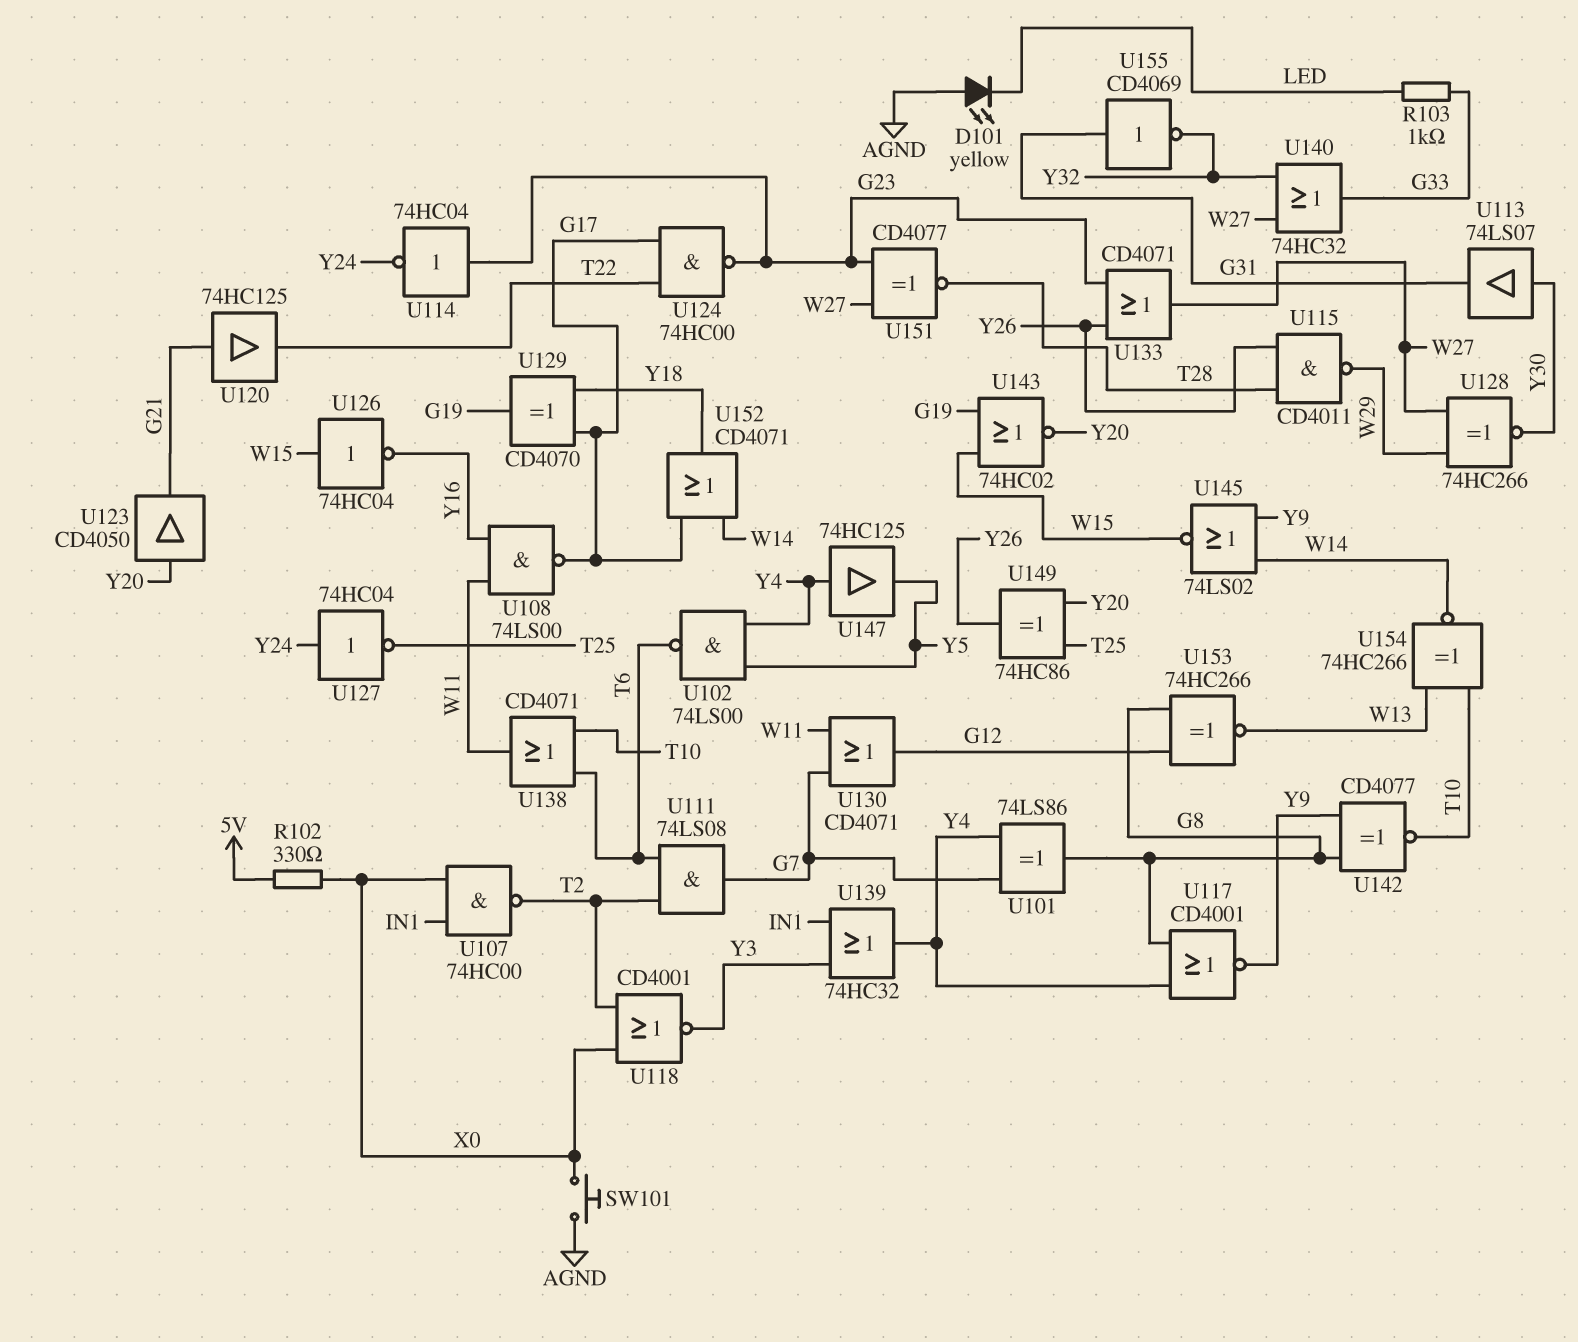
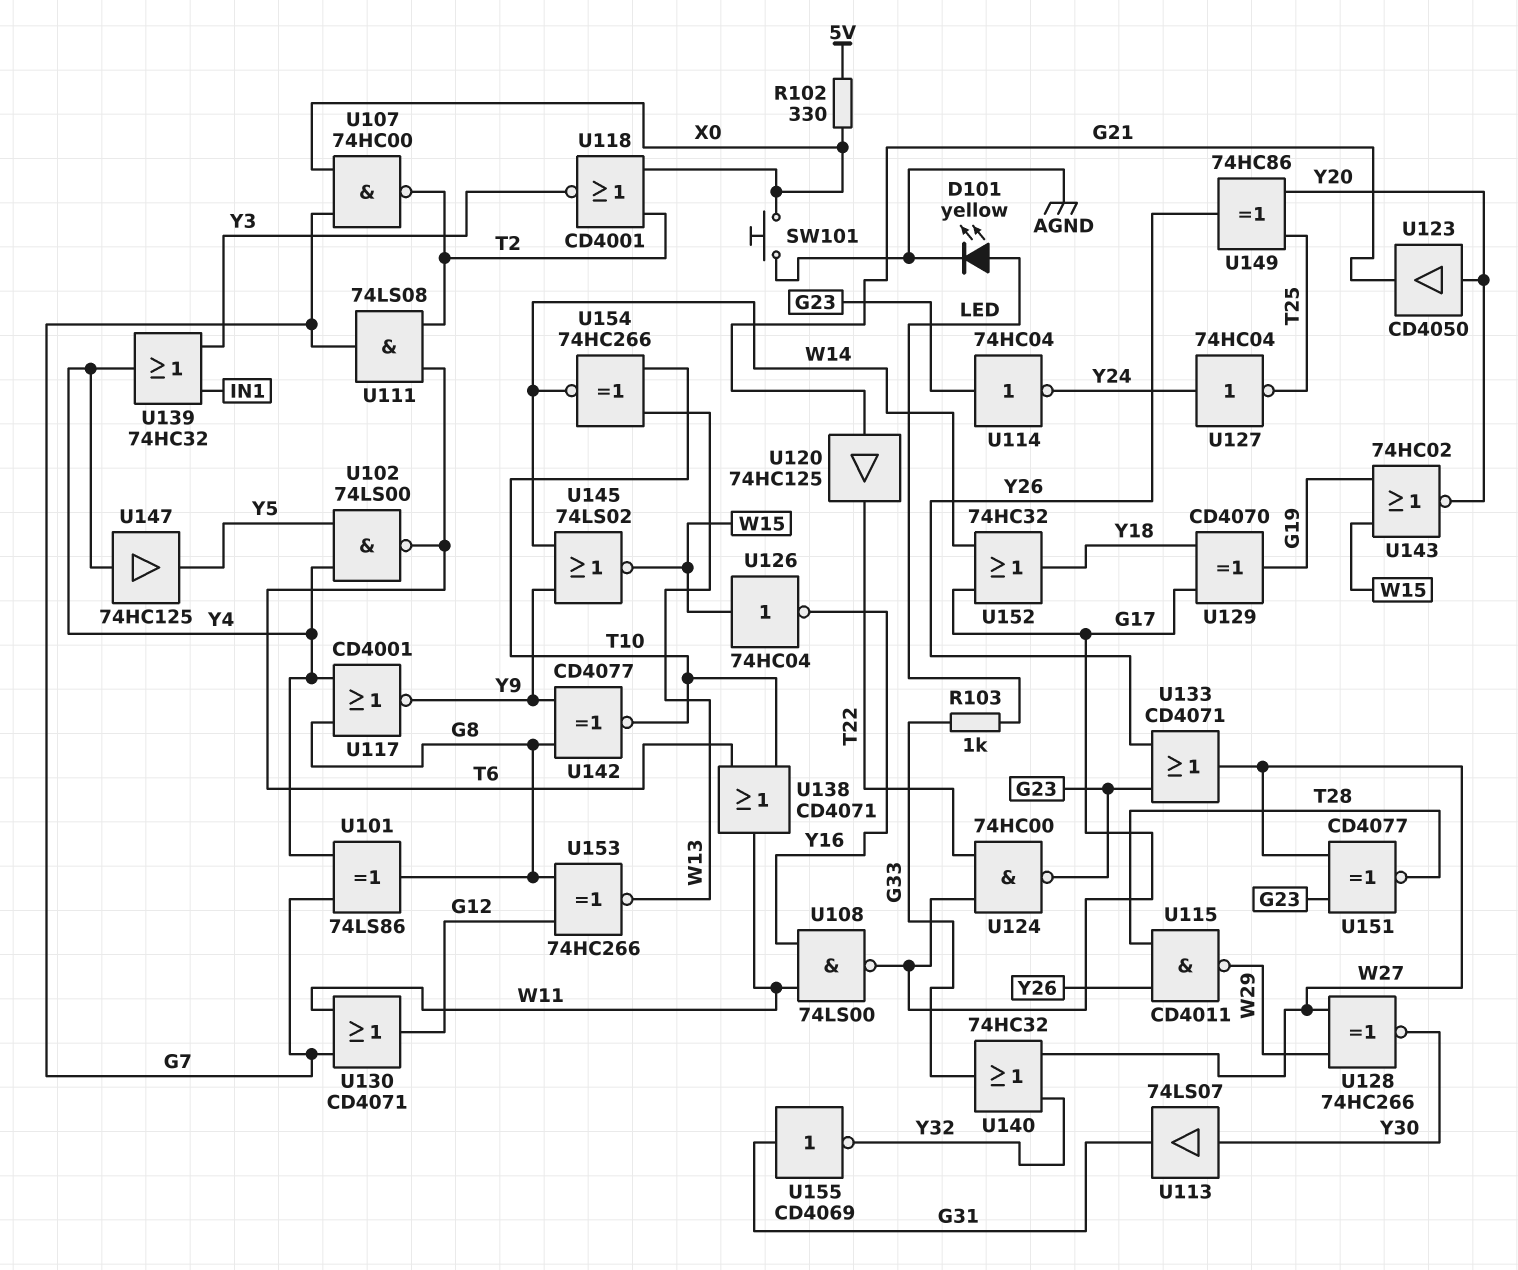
D101: LED yellow (A AGND, K LED) -> LED yellow (A LED, K AGND)
U107: NAND 74HC00 (in IN1, in X0, out T2) -> NAND 74HC00 (in G7, in X0, out T2)
U152: OR CD4071 (in G17, in W14, out Y18) -> OR 74HC32 (in G17, in W14, out Y18)

